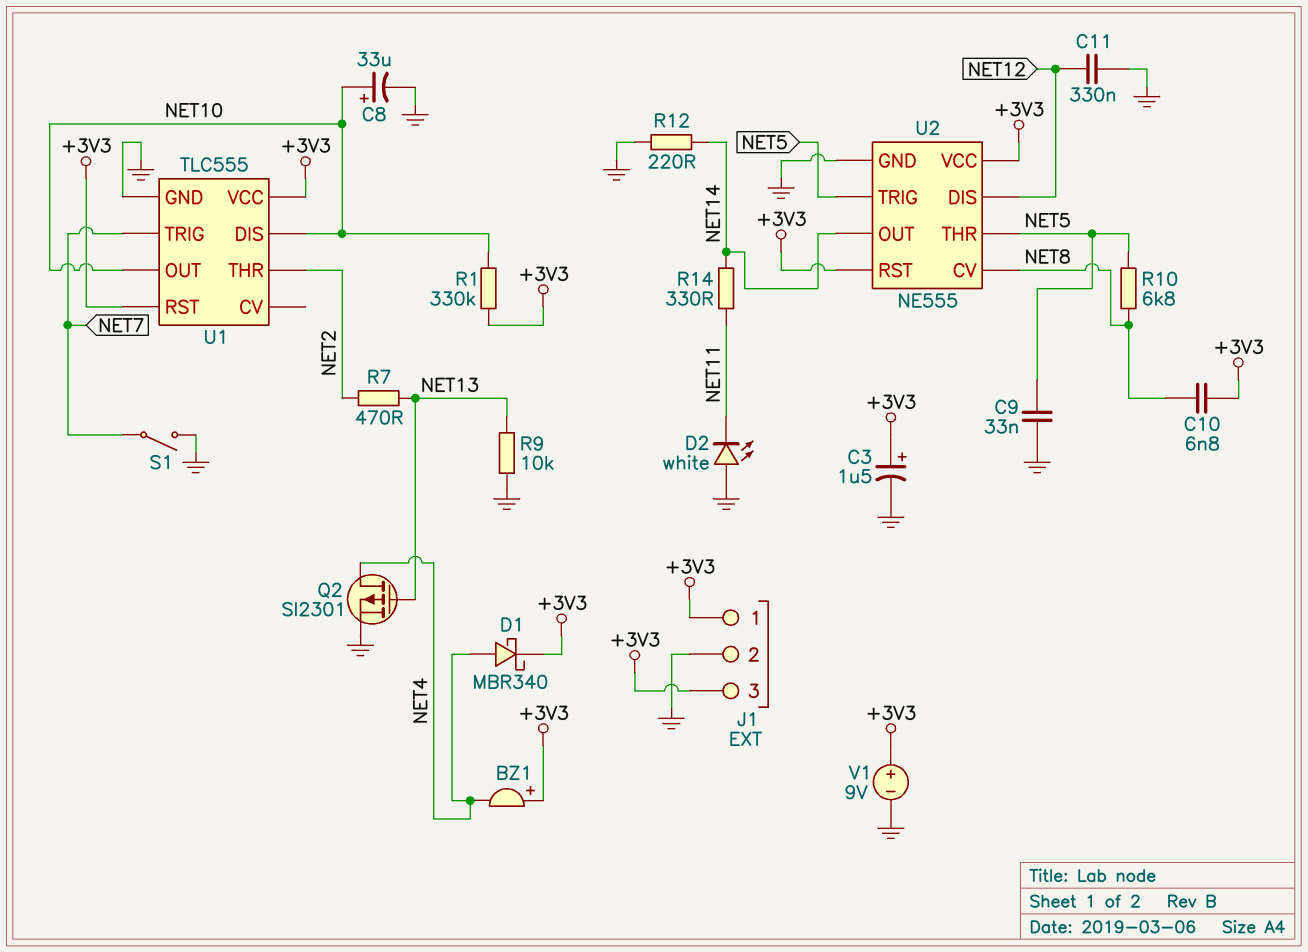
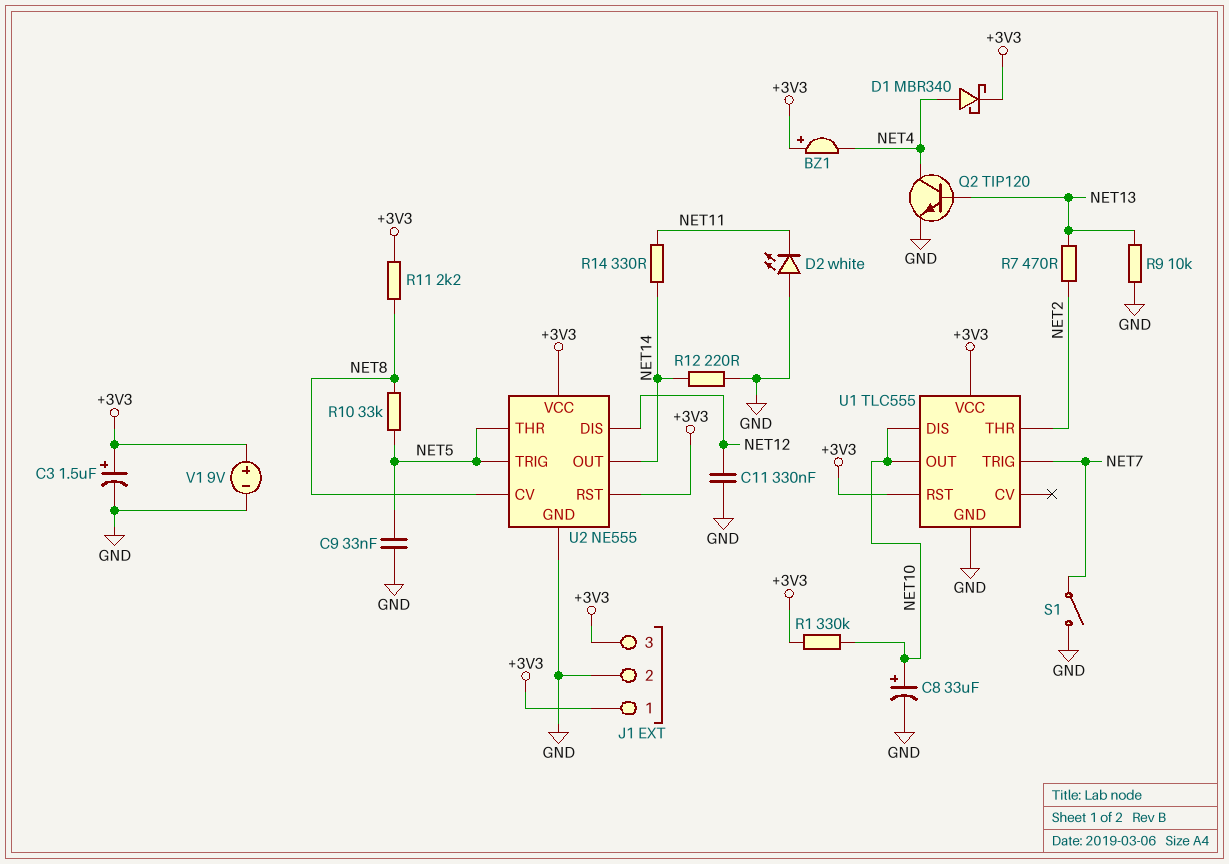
C10: 6.8nF (+3V3, NET8) -> none
Q2: PMOS SI2301 (G NET13, D NET4, S GND) -> NPN TIP120 (B NET13, C NET4, E GND)
R10: 6.8k (NET5, NET8) -> 33k (NET5, NET8)
R11: none -> 2.2k (+3V3, NET8)

